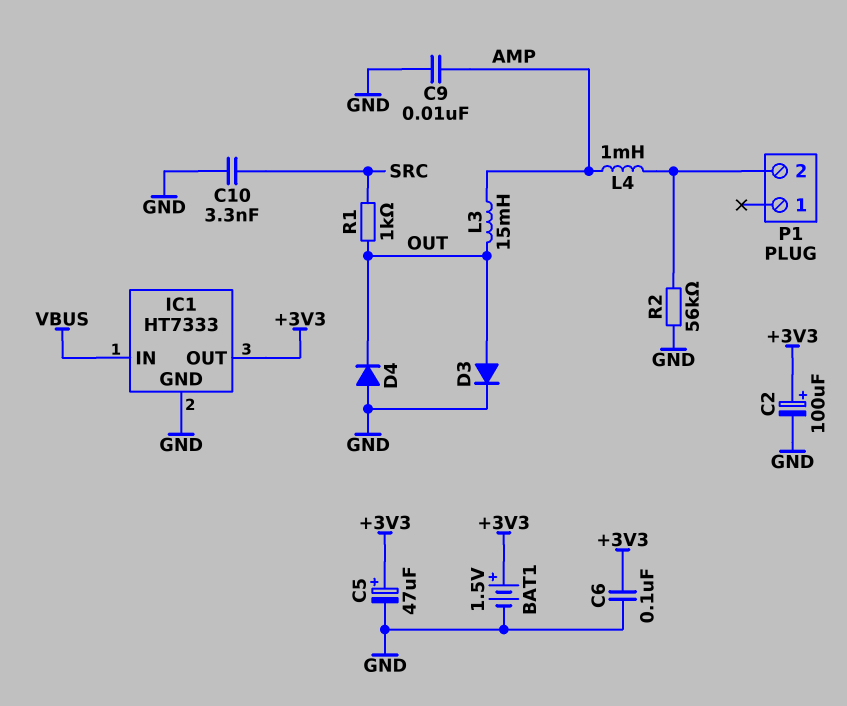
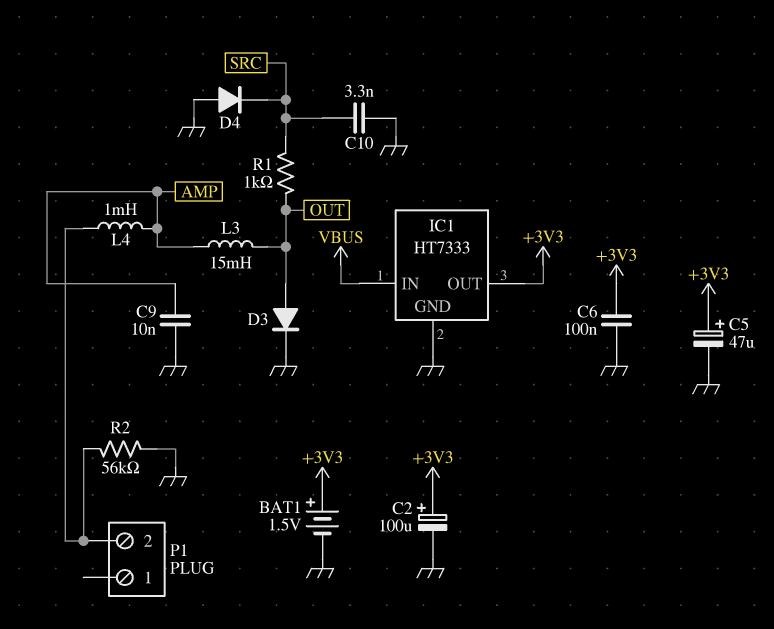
D4: diode (A GND, K OUT) -> diode (A GND, K SRC)

